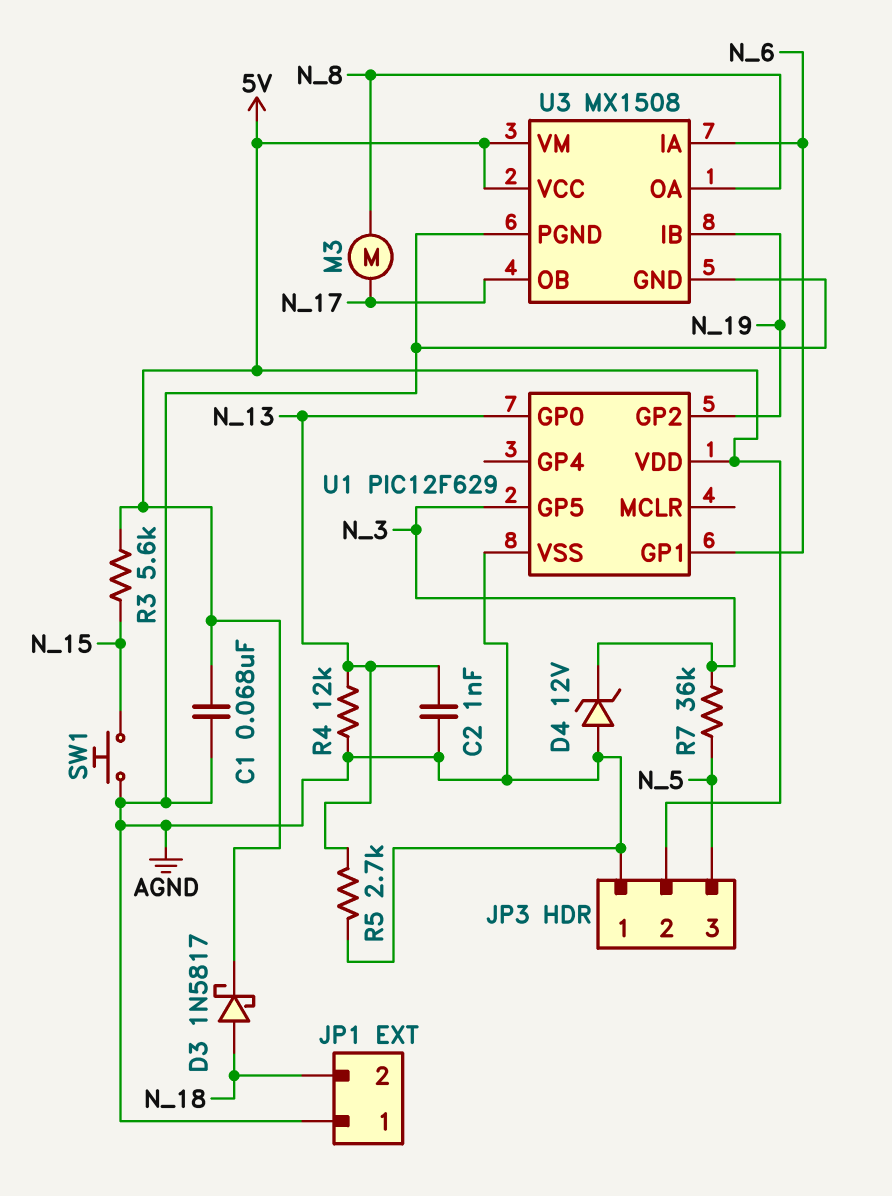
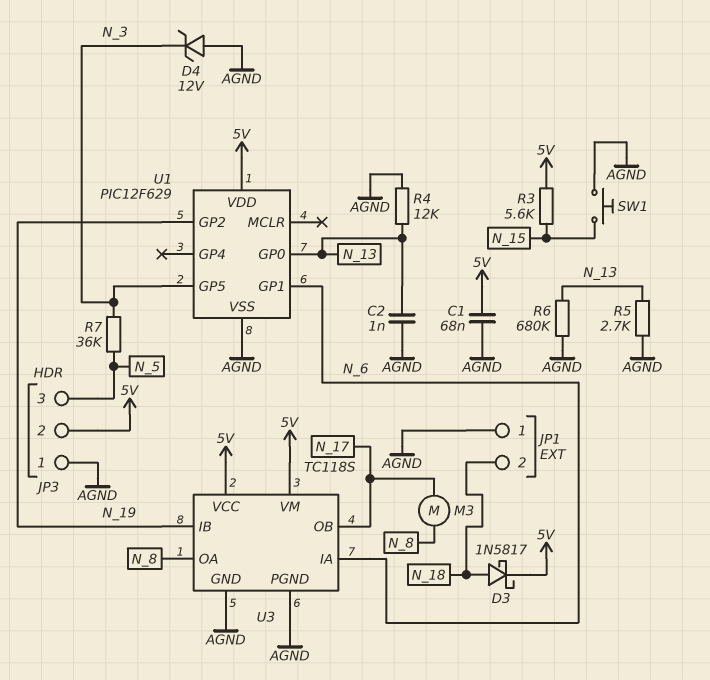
R6: none -> 680k (AGND, N_13)
U3: MX1508 -> TC118S

